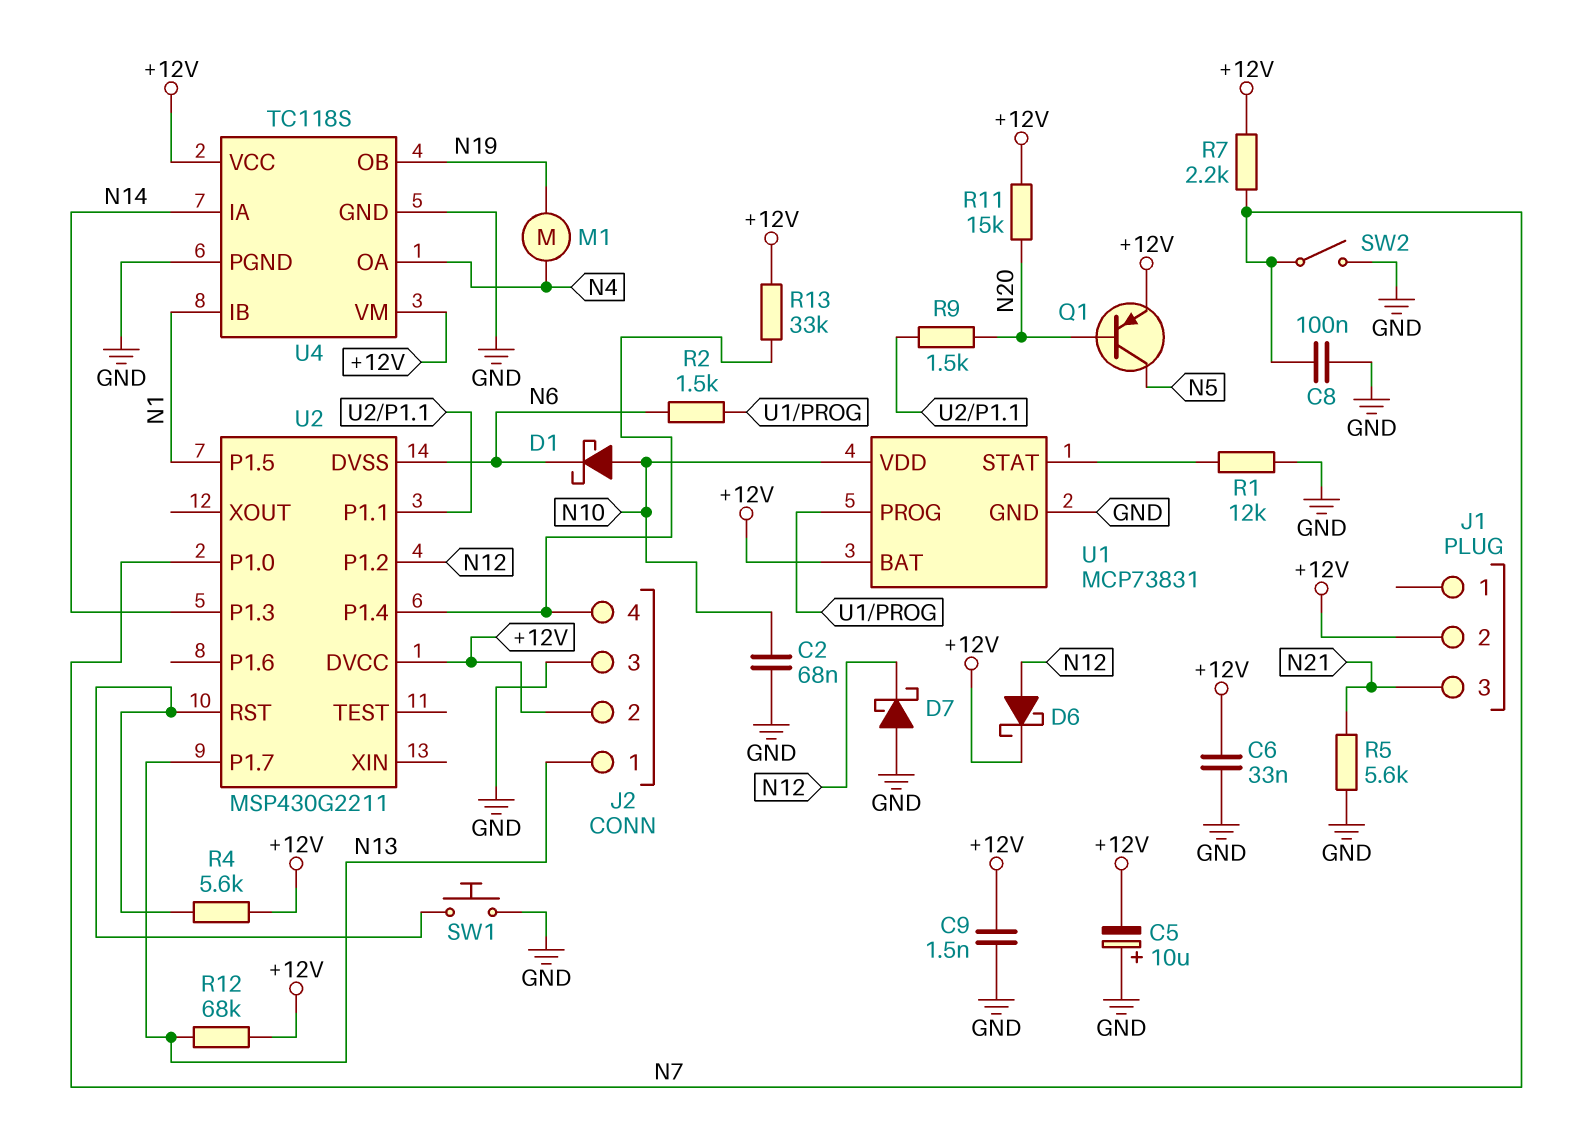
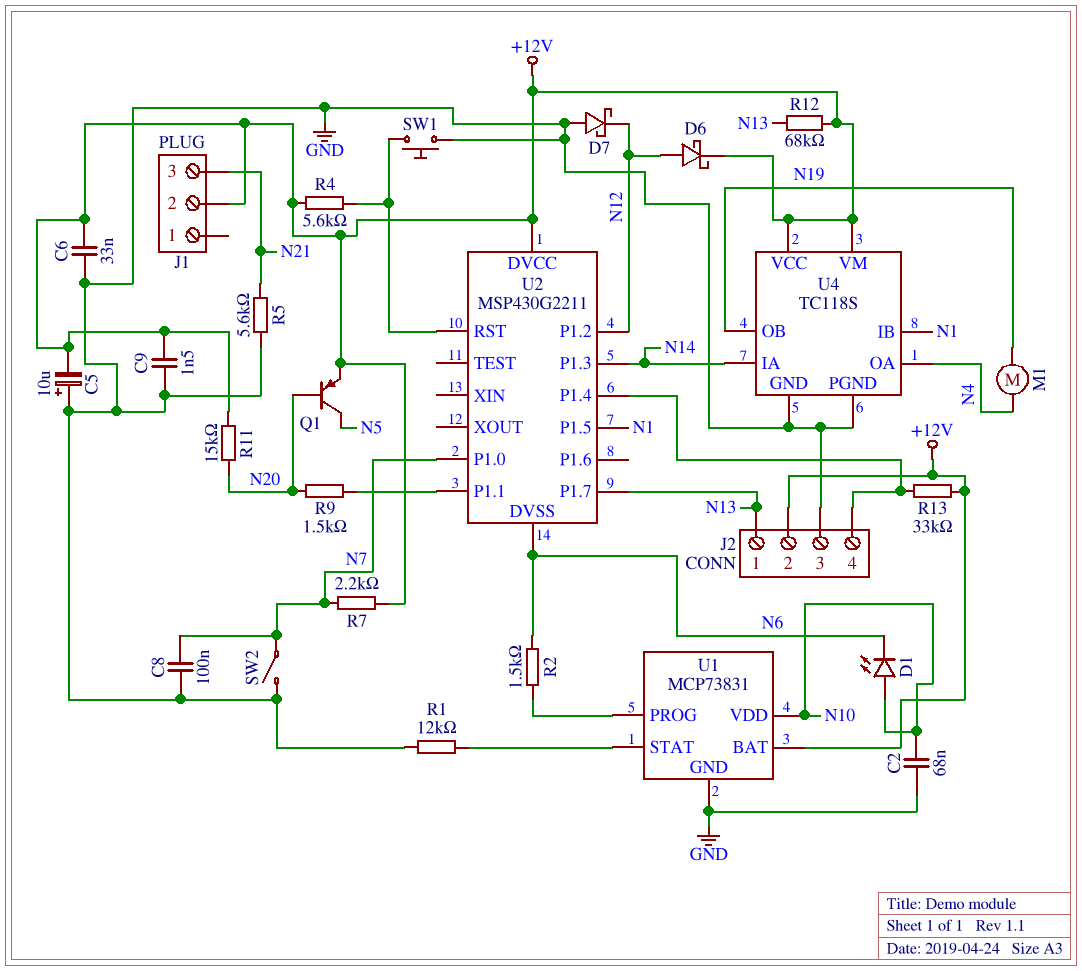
D1: schottky (A N10, K N6) -> LED (A N10, K N6)

